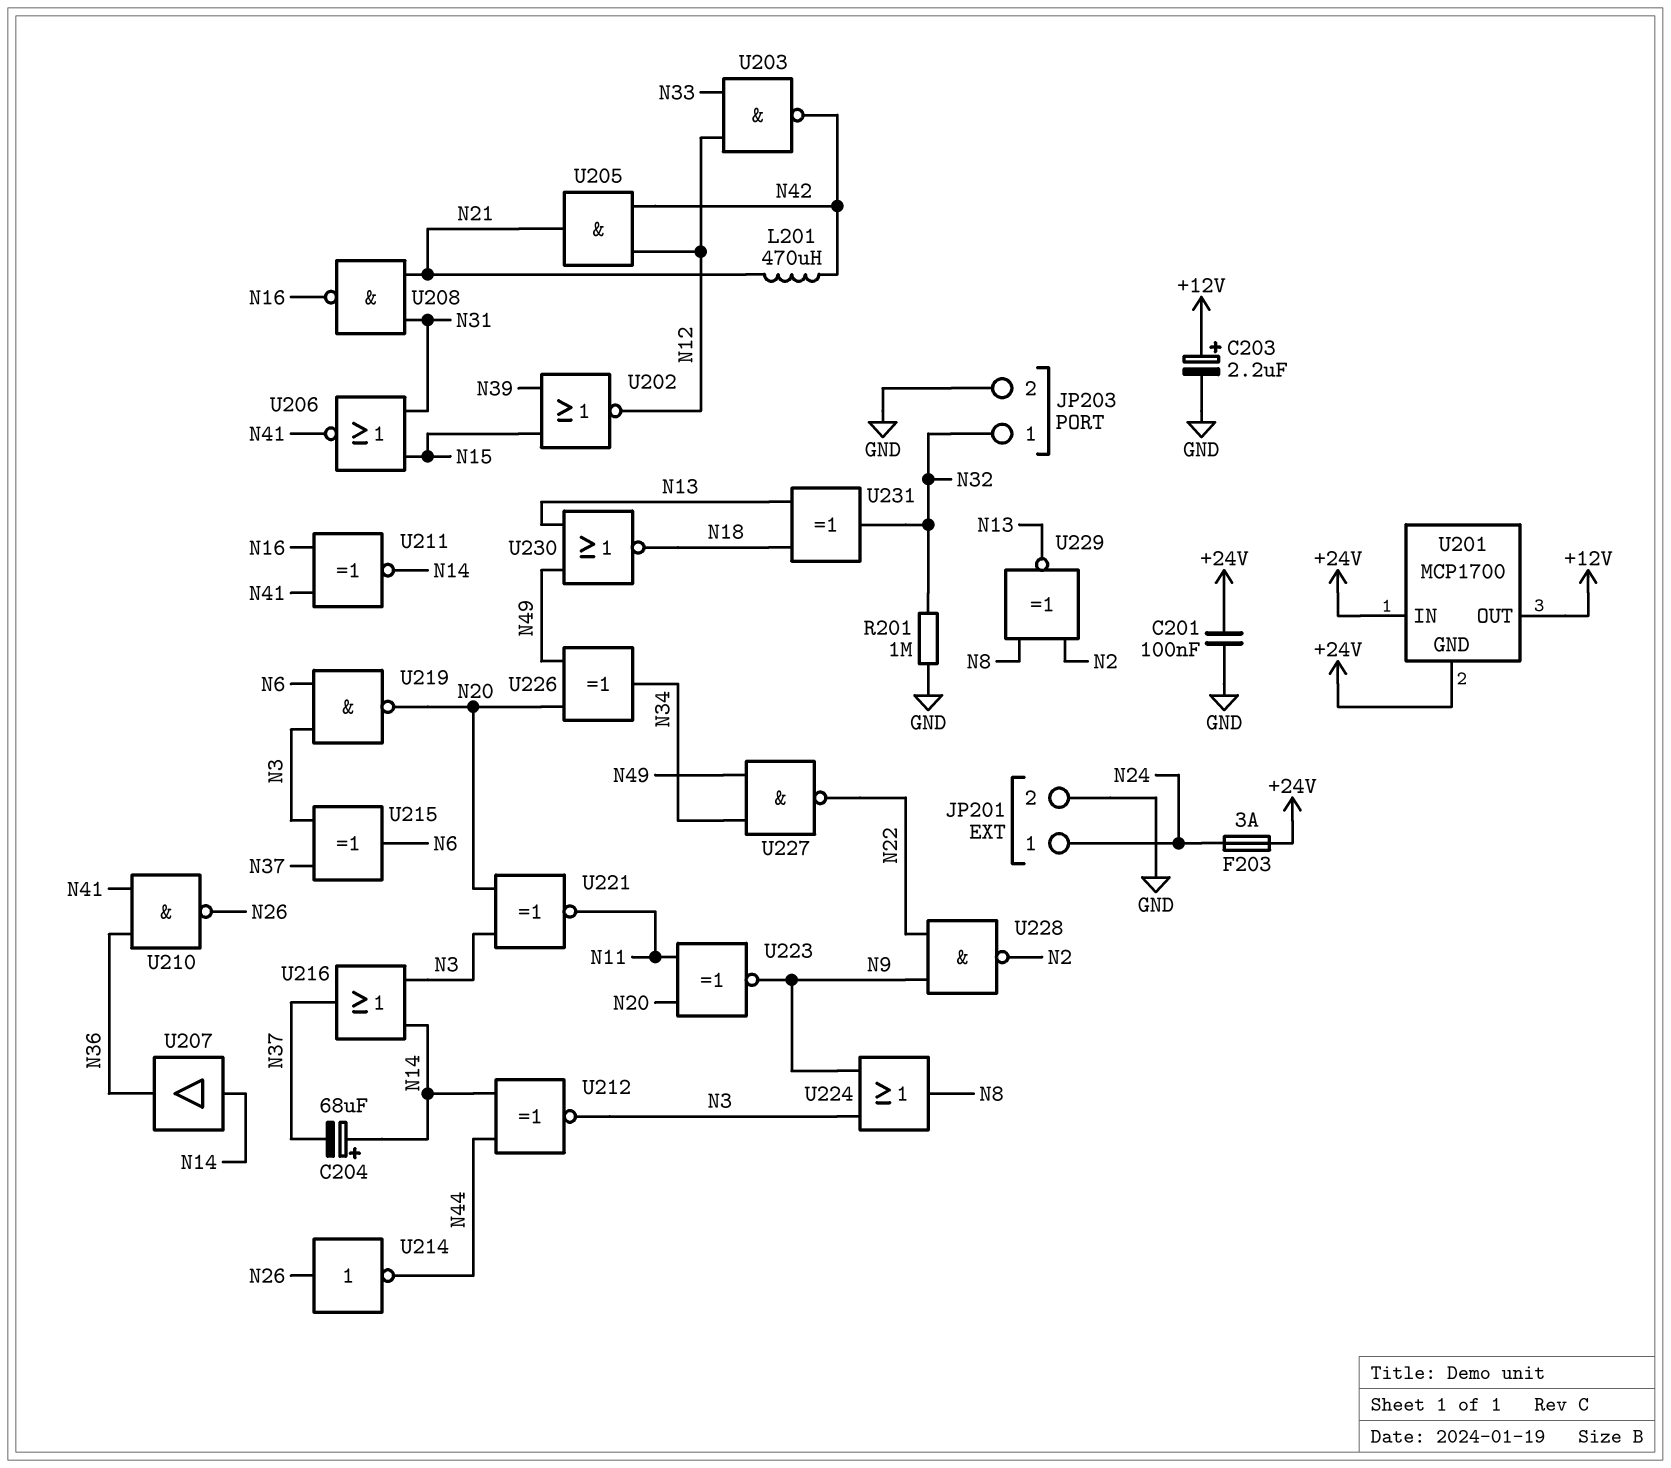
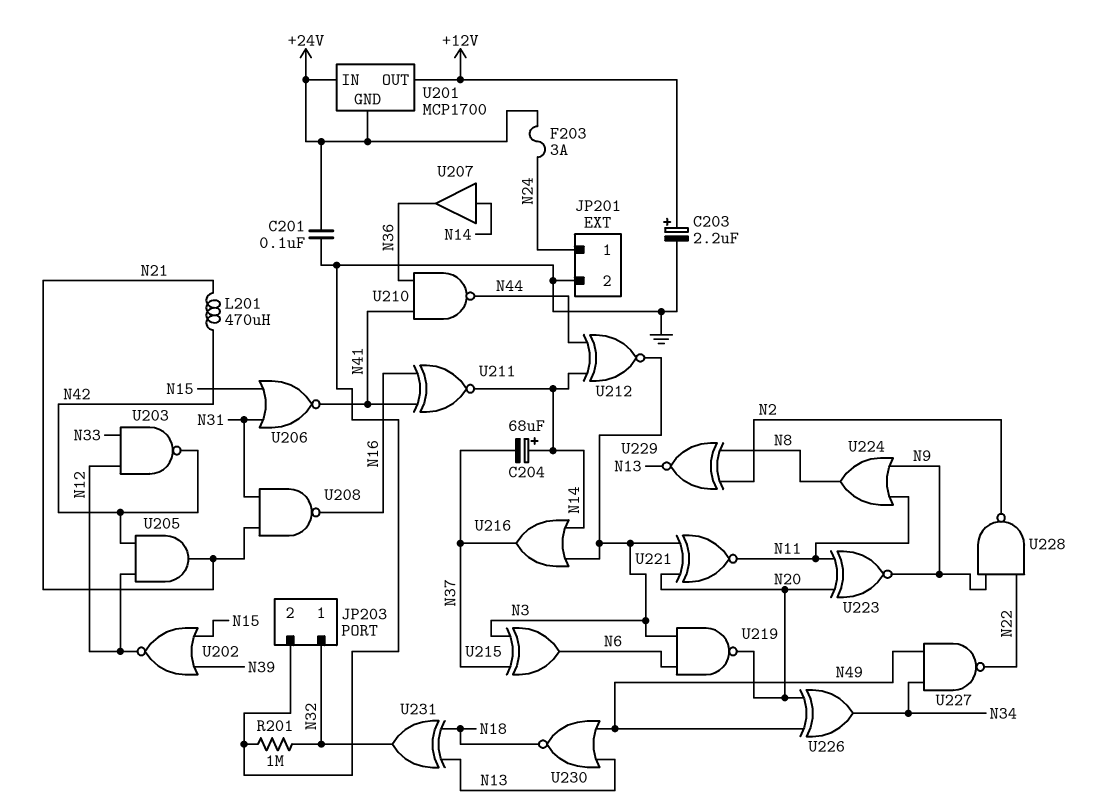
U210: NAND (in N36, in N41, out N26) -> NAND (in N36, in N41, out N44)
U214: NOT (in N26, out N44) -> none
U224: OR (in N3, in N9, out N8) -> OR (in N9, in N11, out N8)

